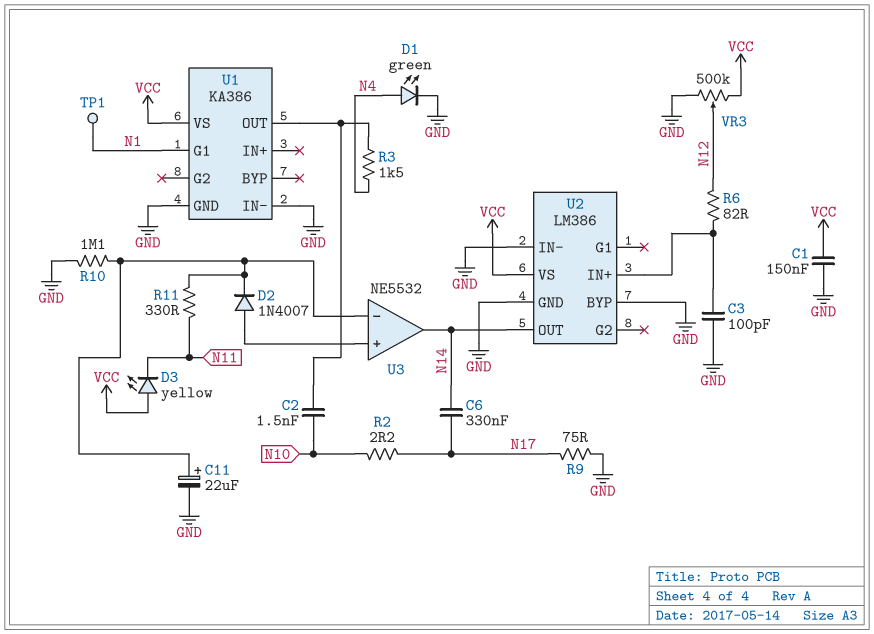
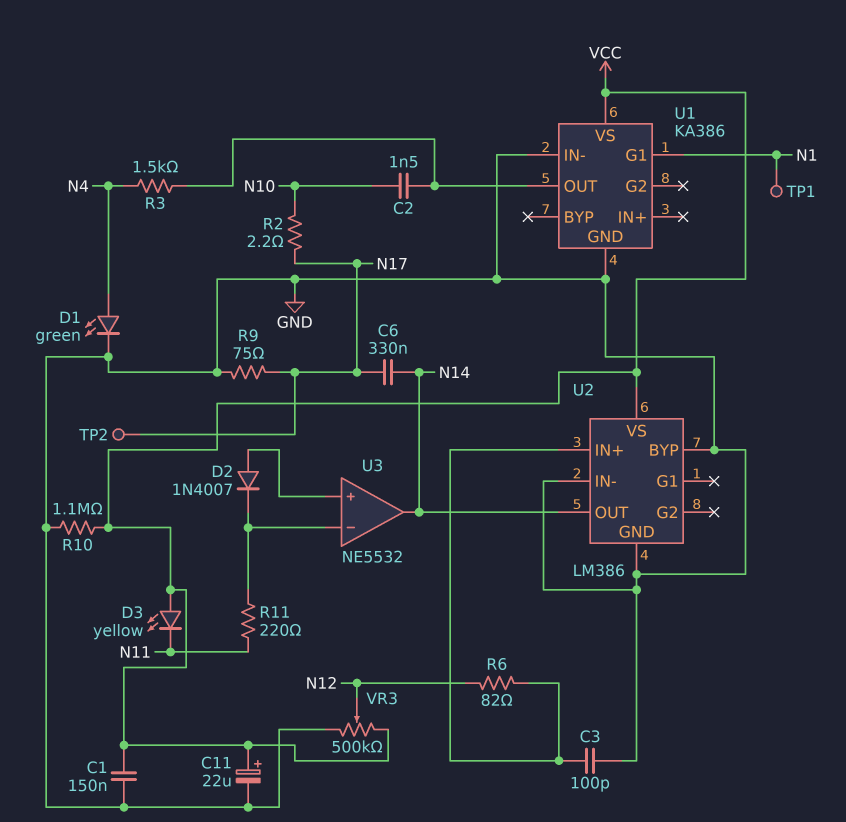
C11: 22uF (plus U3/in-, minus GND) -> 22uF (plus VCC, minus GND)
R10: 1.1M (GND, U3/in-) -> 1.1M (GND, VCC)
R11: 330 (N11, U3/in-) -> 220 (N11, U3/in-)
TP2: none -> test point (N17)

